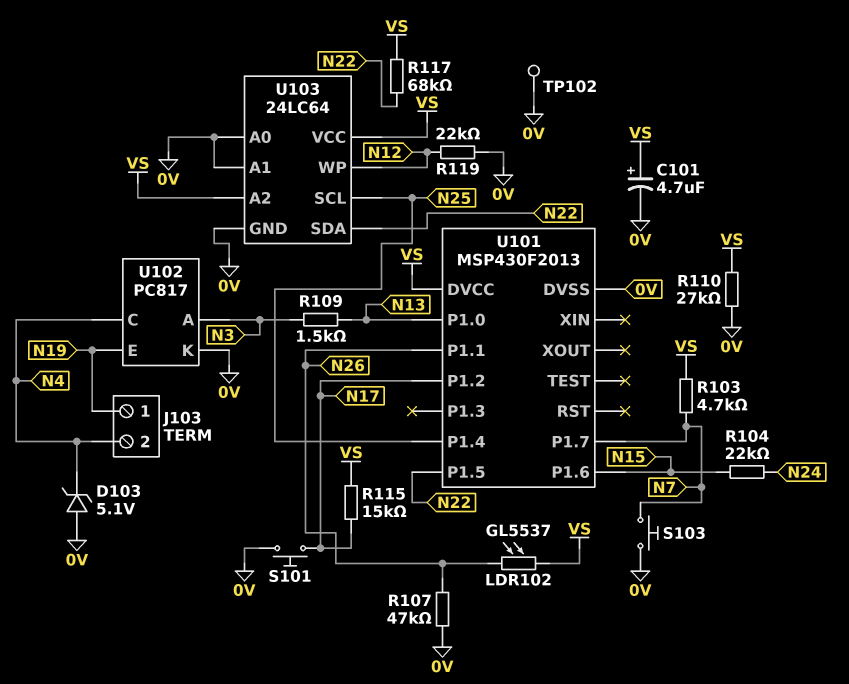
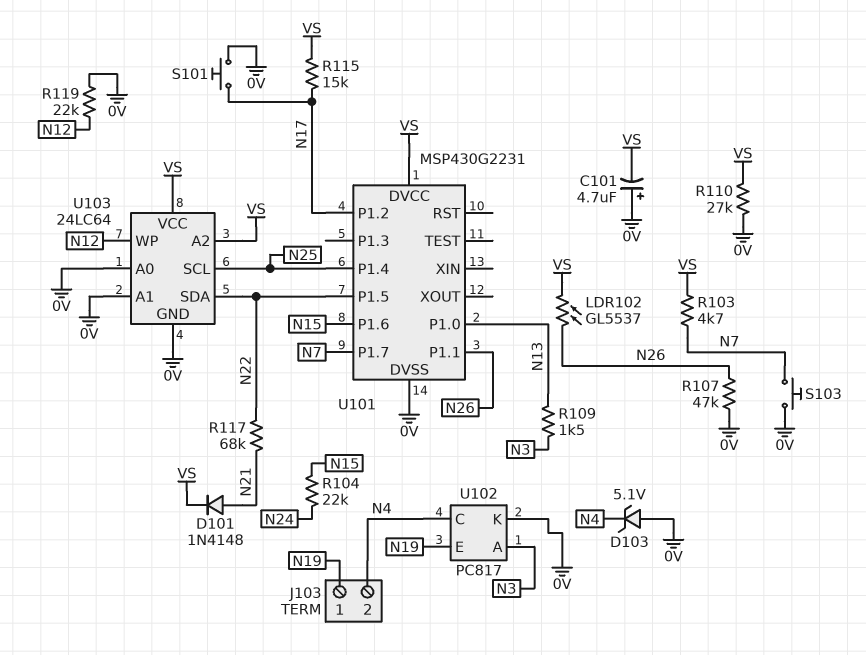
C101: 4.7uF (plus VS, minus 0V) -> 4.7uF (plus 0V, minus VS)
D101: none -> diode 1N4148 (A N21, K VS)
R117: 68k (N22, VS) -> 68k (N21, N22)
TP102: test point (0V) -> none
U101: MSP430F2013 -> MSP430G2231

